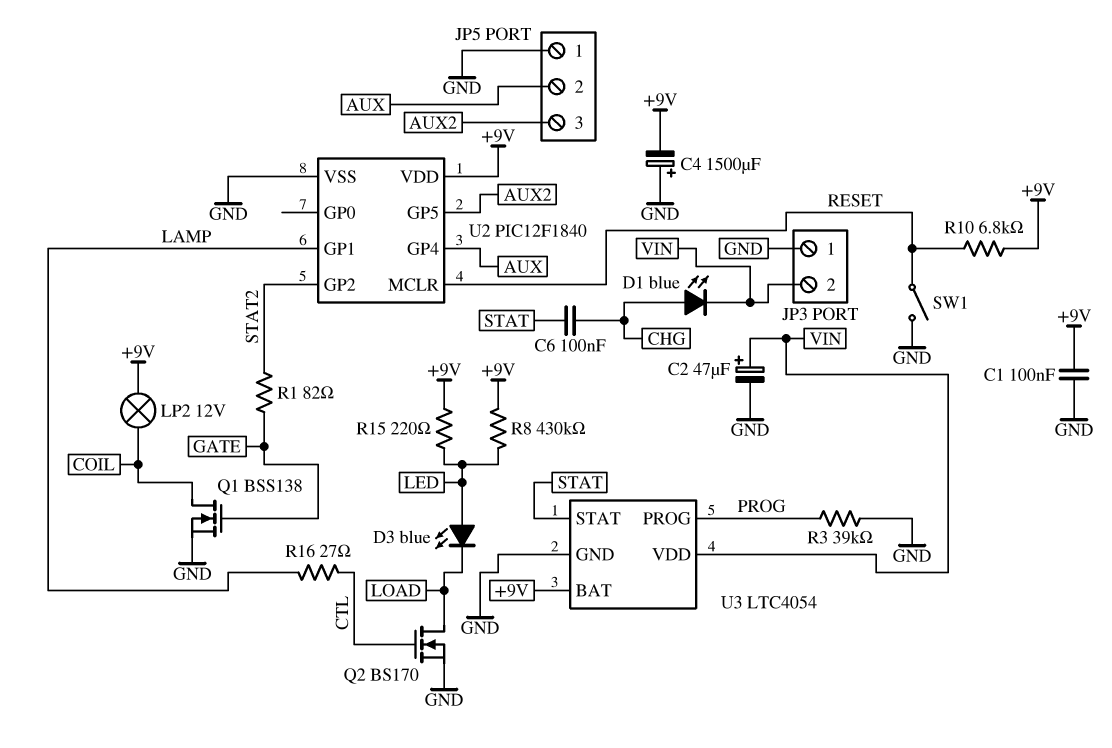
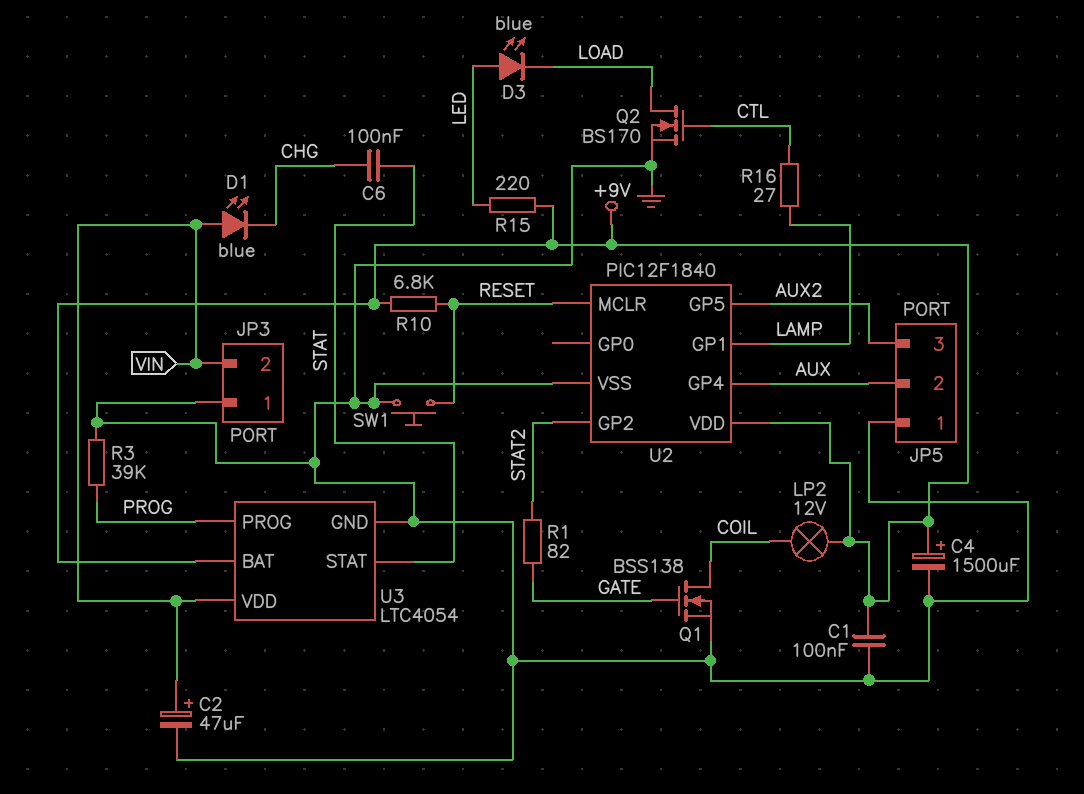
C4: 1500uF (plus GND, minus +9V) -> 1500uF (plus +9V, minus GND)
D1: LED blue (A CHG, K VIN) -> LED blue (A VIN, K CHG)
R8: 430k (+9V, LED) -> none
SW1: switch (GND, RESET) -> button (GND, RESET)

